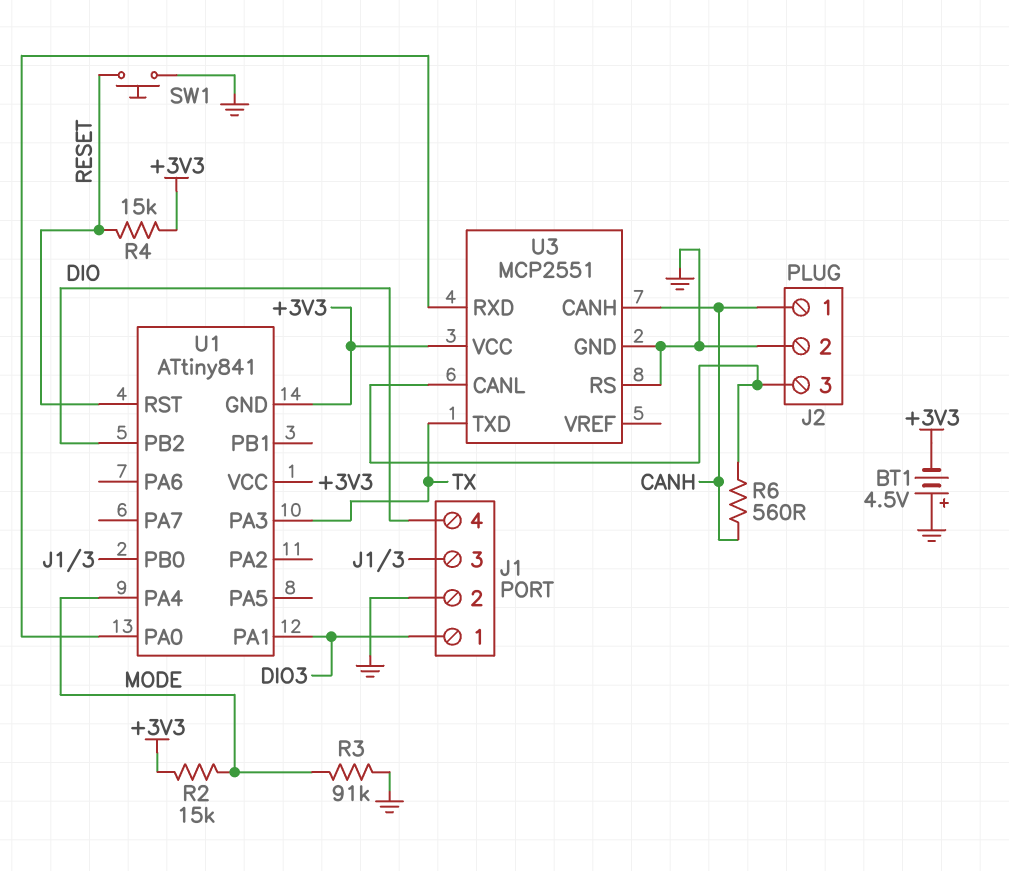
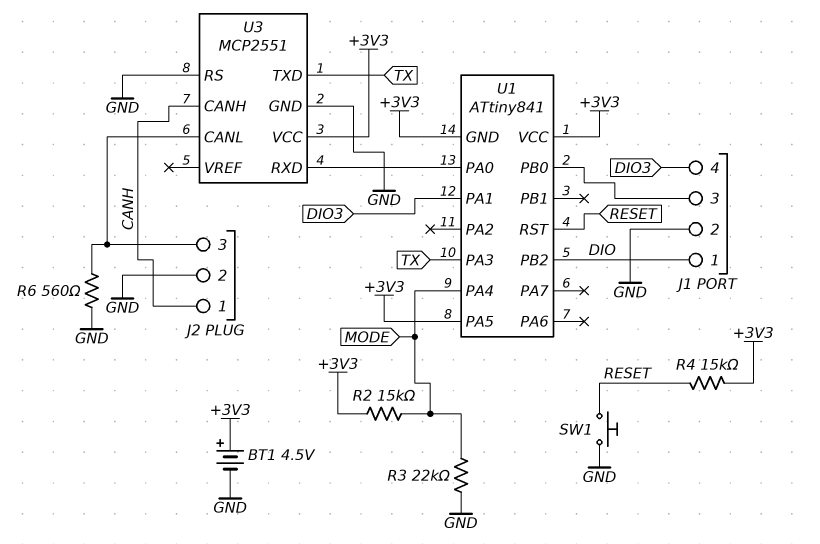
BT1: 4.5V (plus GND, minus +3V3) -> 4.5V (plus +3V3, minus GND)
J1 pin 1: DIO3 -> DIO
J1 pin 4: DIO -> DIO3
R3: 91k (GND, MODE) -> 22k (GND, MODE)
R6: 560 (CANH, J2/3) -> 560 (GND, J2/3)
U1 pin PA5: none -> +3V3

